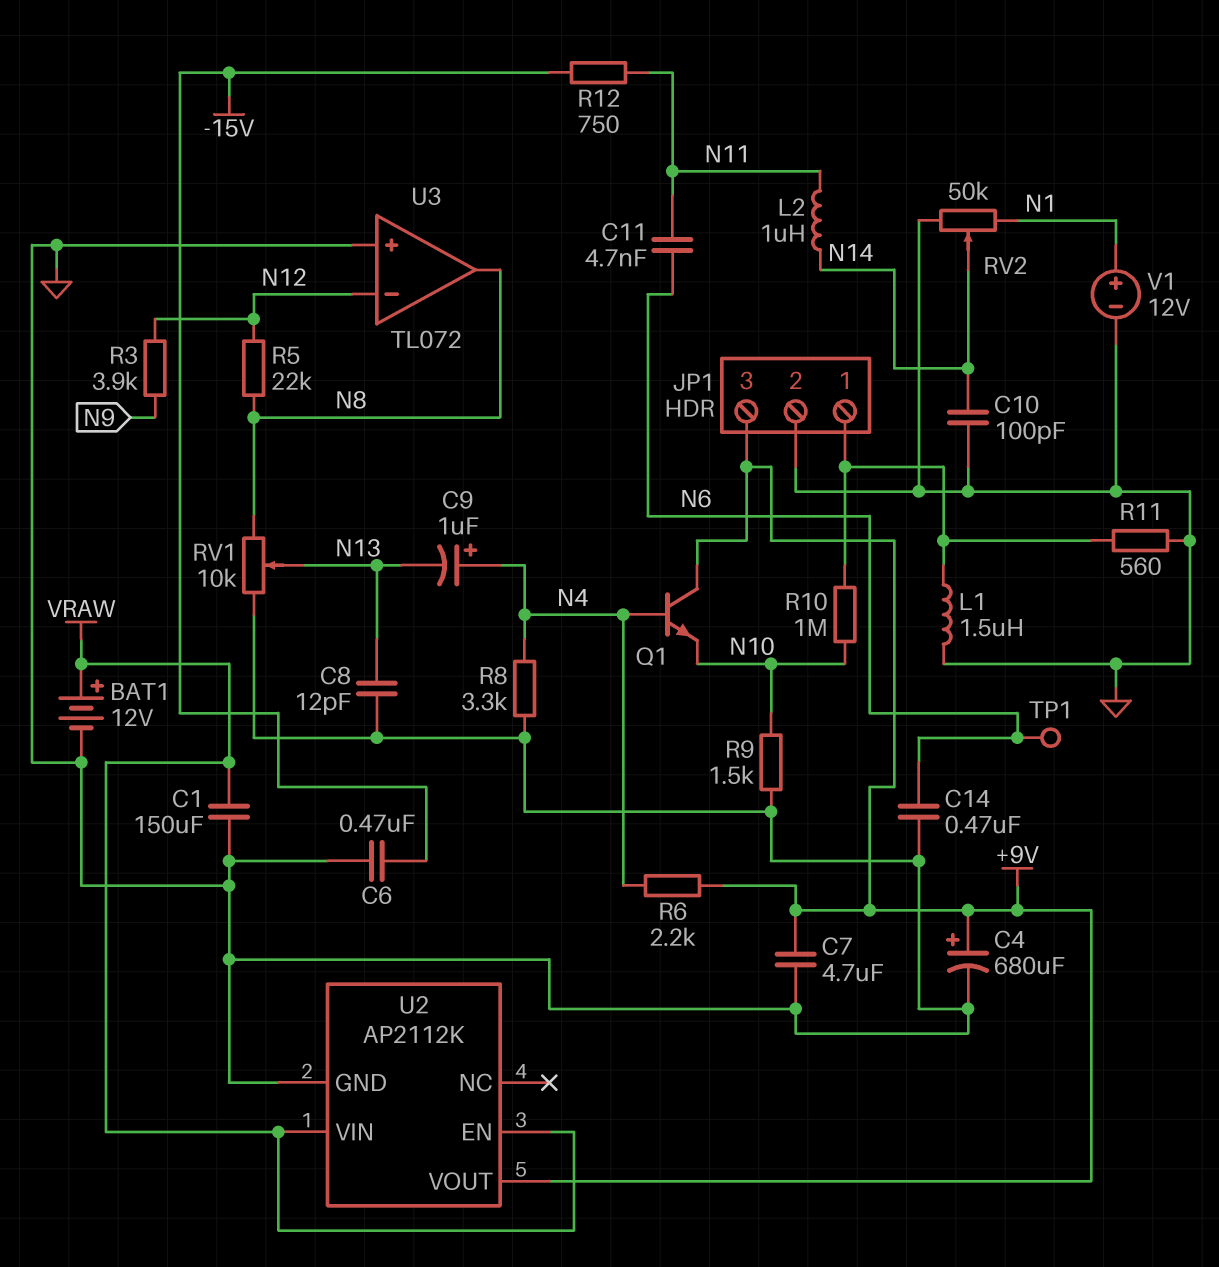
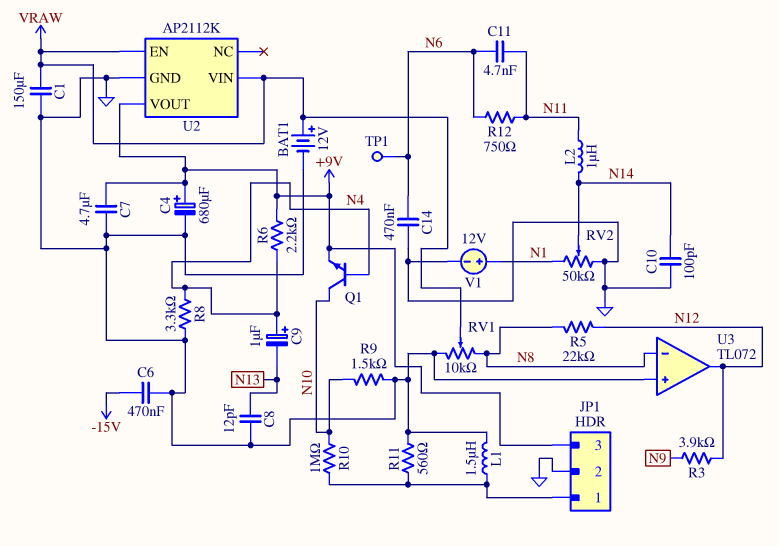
Q1: NPN (B N4, C +9V, E N10) -> NPN (B N4, C N10, E +9V)
R12: 750 (-15V, N11) -> 750 (N6, N11)
RV1: 10k (GND, N8, wiper N13) -> 10k (GND, N8, wiper VRAW)
U3 pin in-: N12 -> N8
U3 pin out: N8 -> N12

